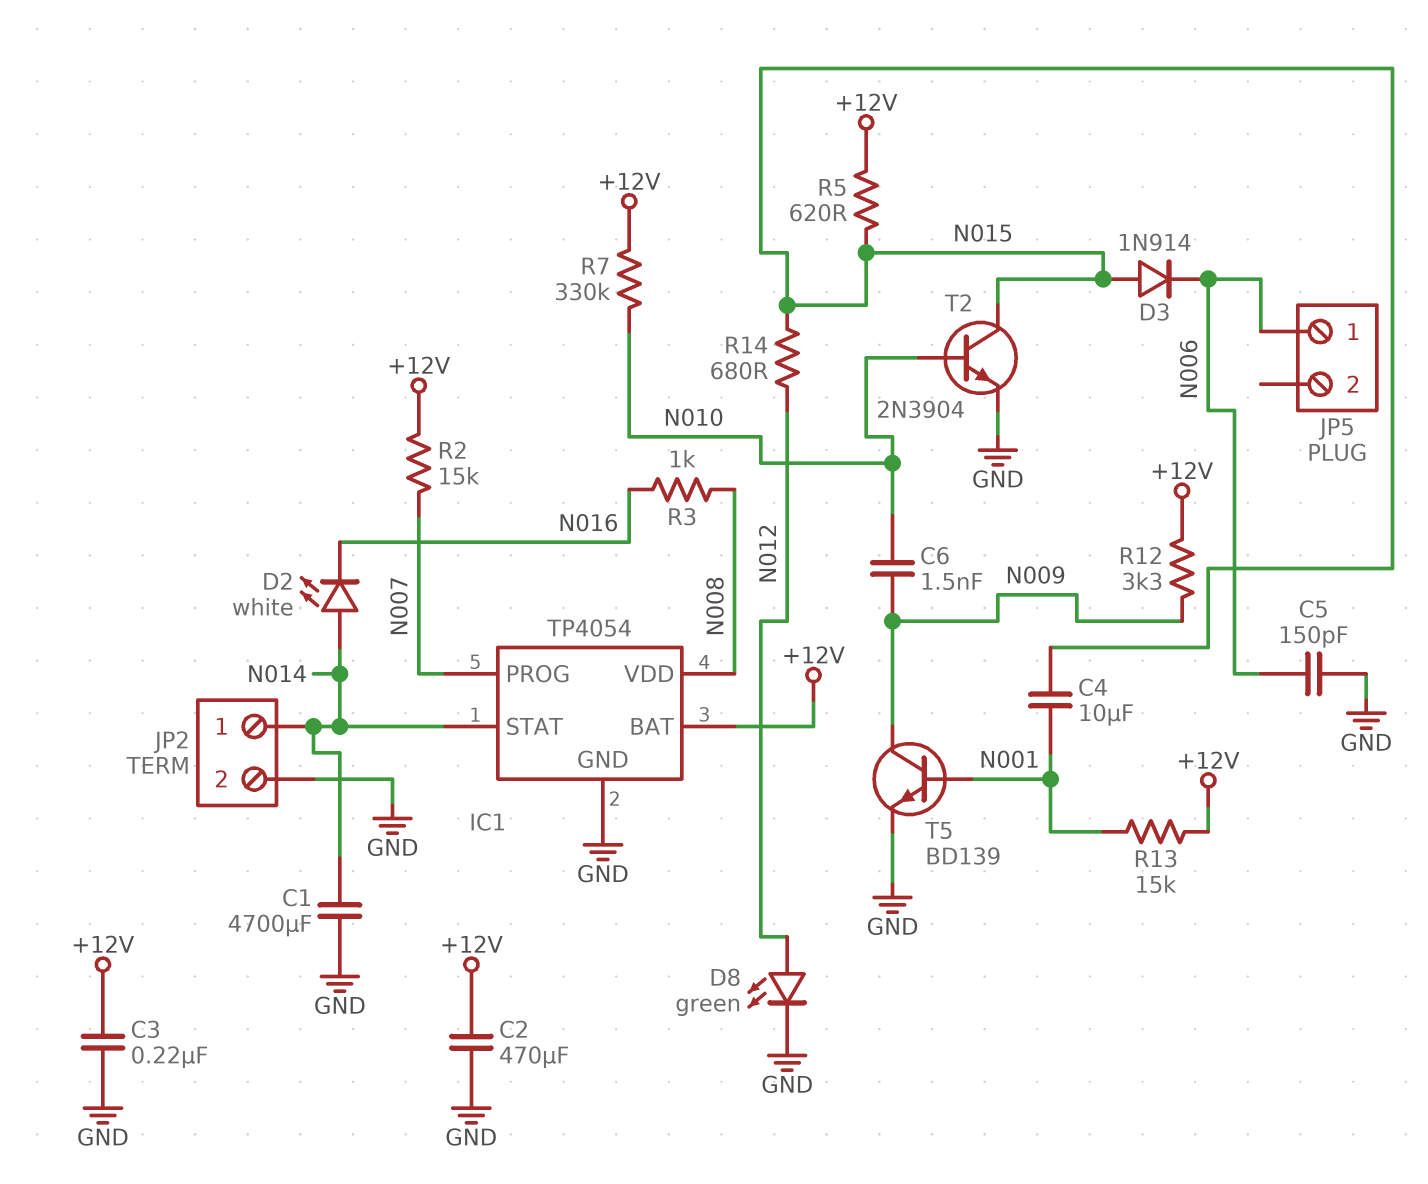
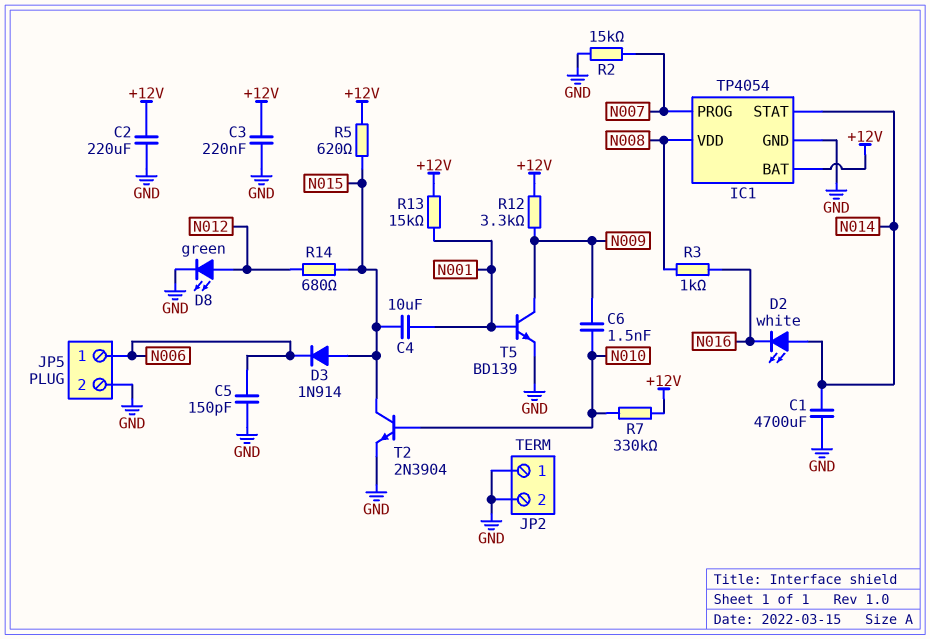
C2: 470uF (+12V, GND) -> 220uF (+12V, GND)
JP2 pin 1: N014 -> GND
JP5 pin 2: none -> GND
R2: 15k (+12V, N007) -> 15k (GND, N007)

